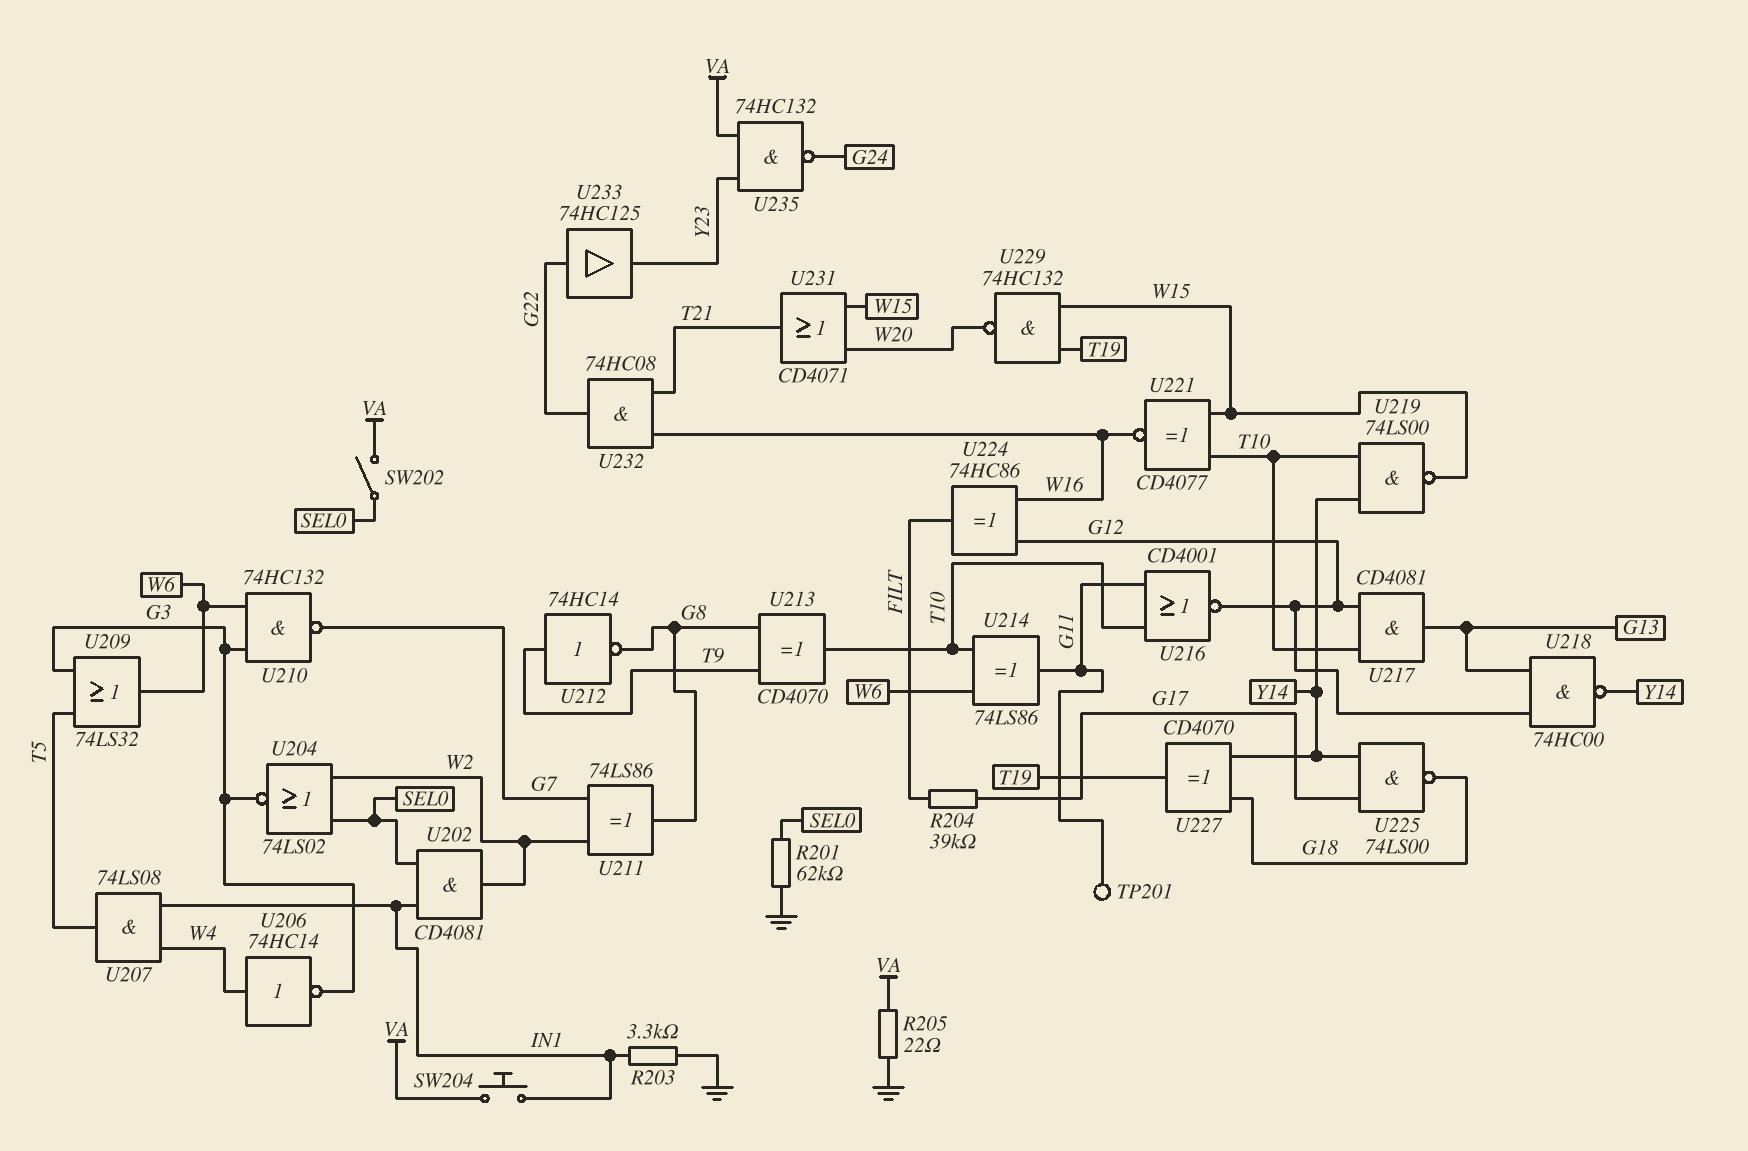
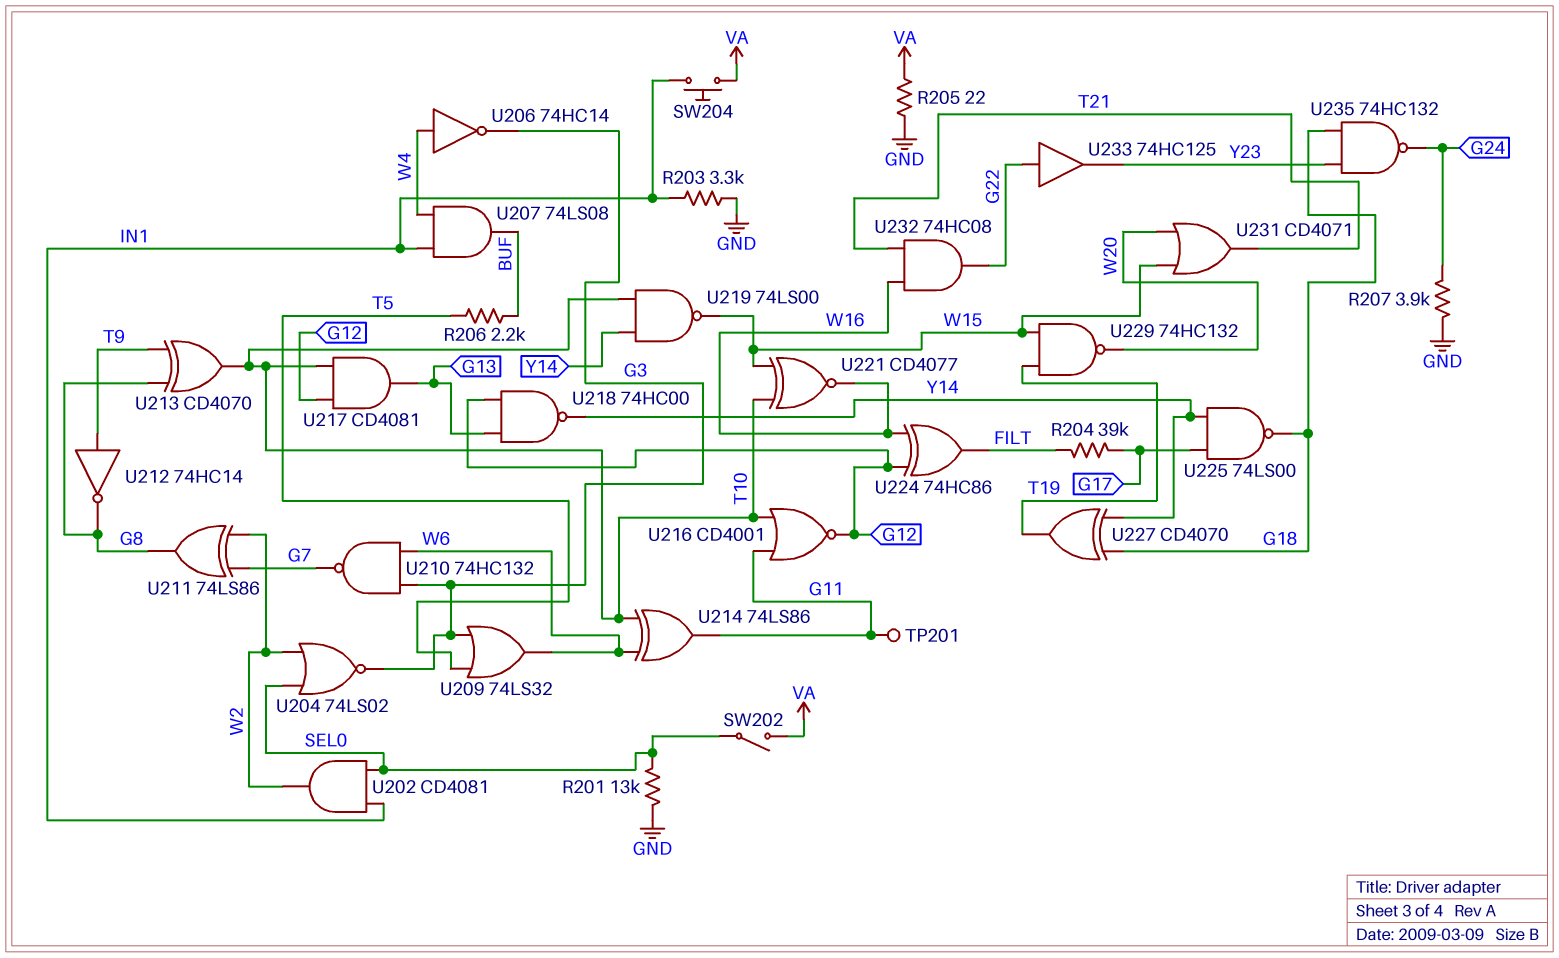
R201: 62k (GND, SEL0) -> 13k (GND, SEL0)
R206: none -> 2.2k (BUF, T5)
R207: none -> 3.9k (G24, GND)
U207: AND 74LS08 (in IN1, in W4, out T5) -> AND 74LS08 (in IN1, in W4, out BUF)
U235: NAND 74HC132 (in VA, in Y23, out G24) -> NAND 74HC132 (in G18, in Y23, out G24)

